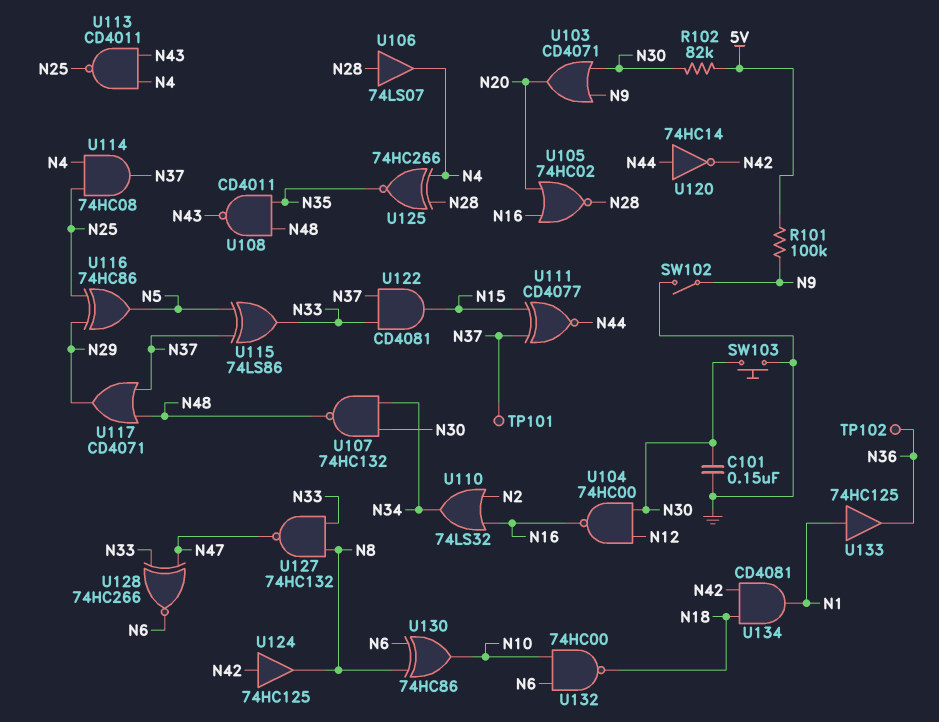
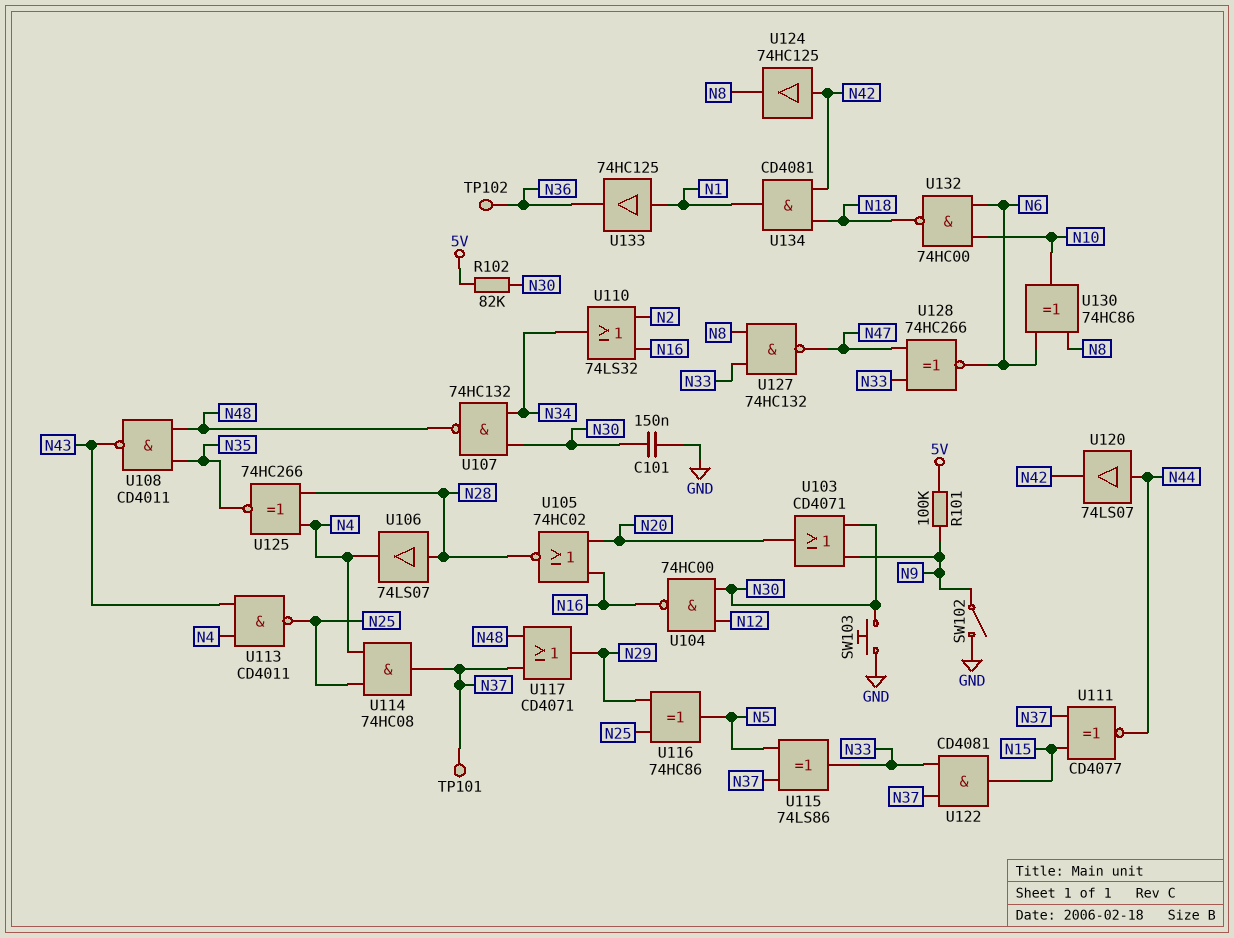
U120: NOT 74HC14 (in N44, out N42) -> buffer 74LS07 (in N44, out N42)

